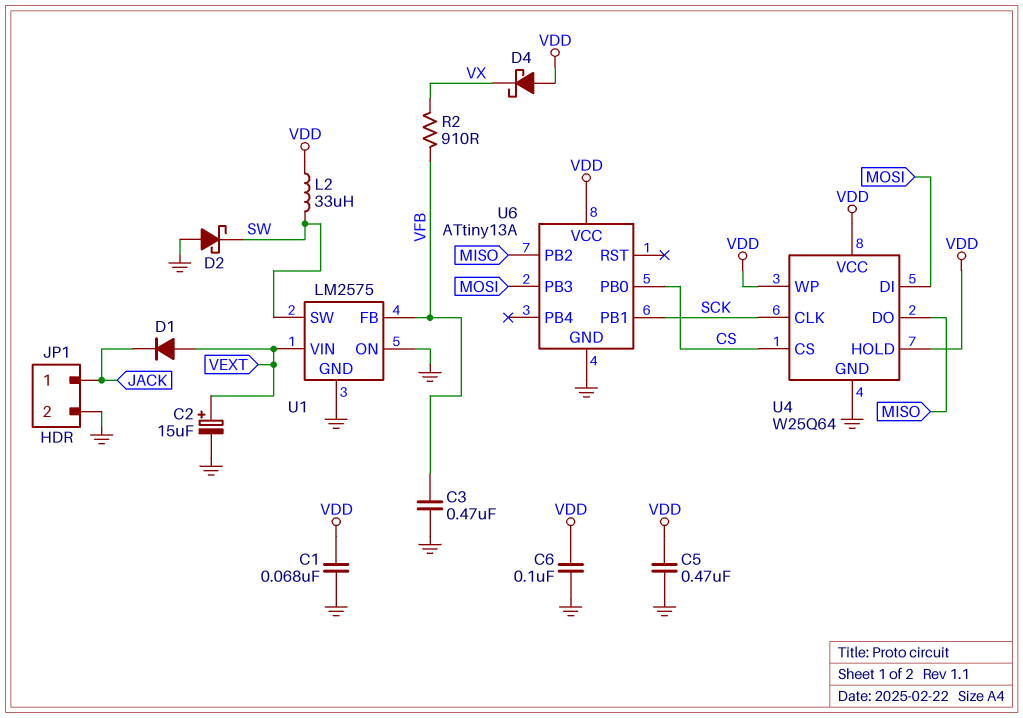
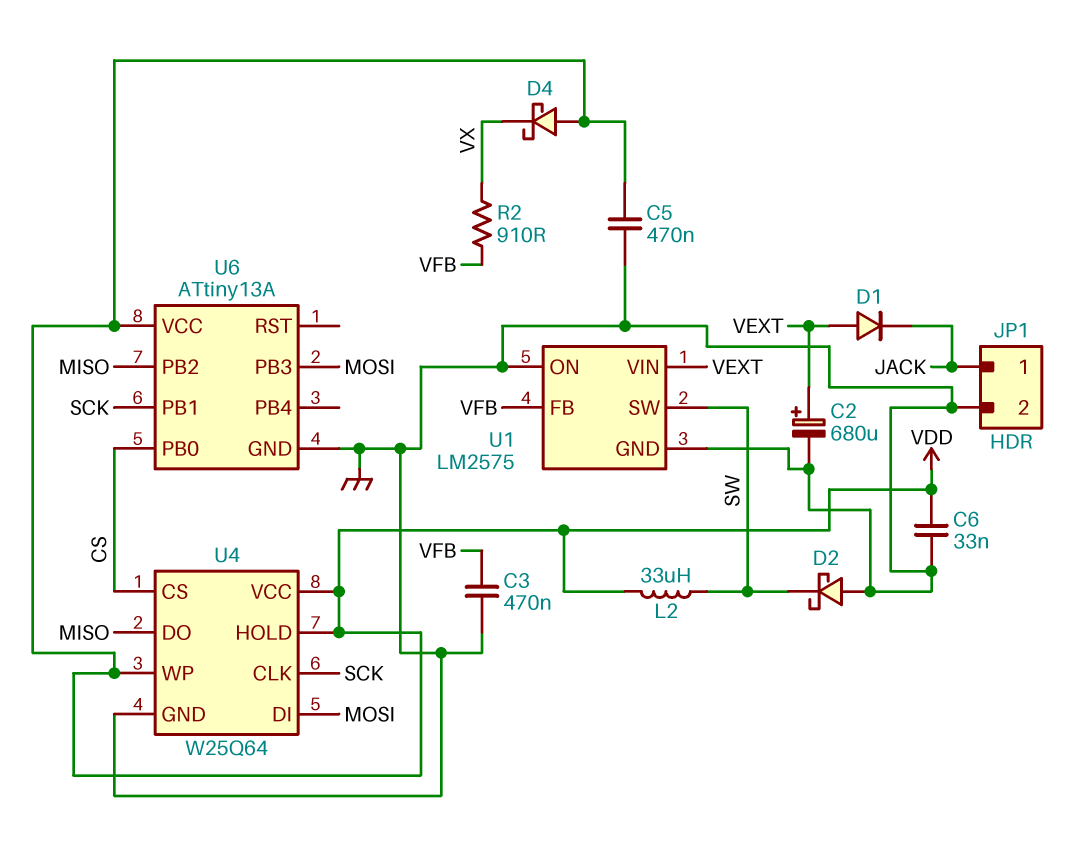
C1: 68nF (GND, VDD) -> none
C2: 15uF (plus VEXT, minus GND) -> 680uF (plus VEXT, minus GND)
C6: 100nF (GND, VDD) -> 33nF (GND, VDD)

